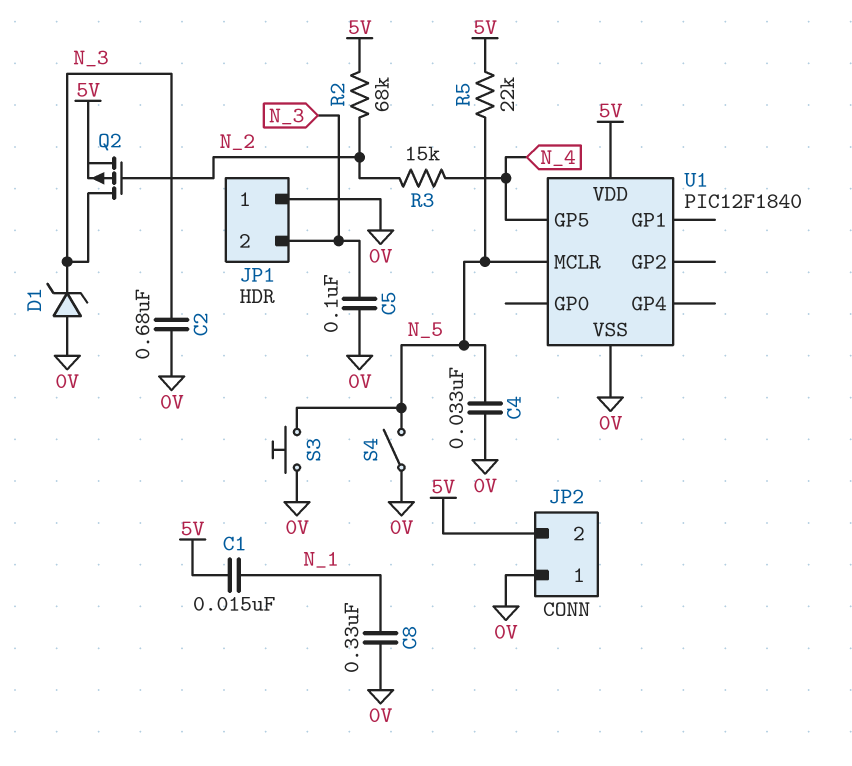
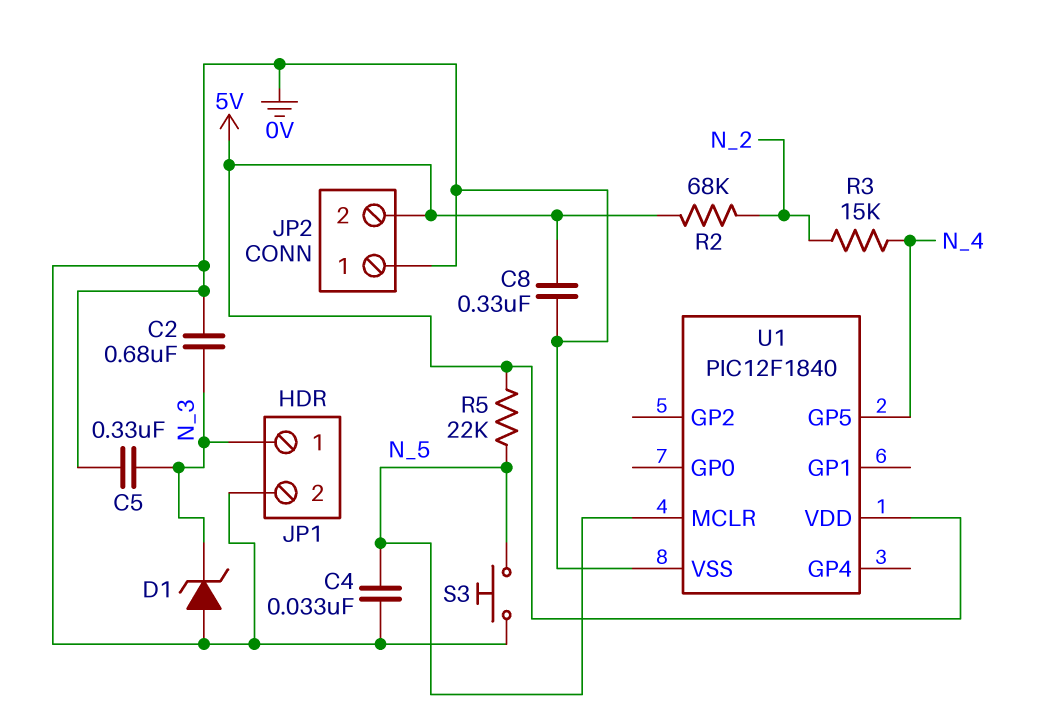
C1: 15nF (5V, N_1) -> none
C5: 100nF (0V, N_3) -> 330nF (0V, N_3)
C8: 330nF (0V, N_1) -> 330nF (0V, 5V)
JP1 pin 1: 0V -> N_3
JP1 pin 2: N_3 -> 0V
Q2: PMOS (G N_2, D N_3, S 5V) -> none
S4: switch (0V, N_5) -> none

